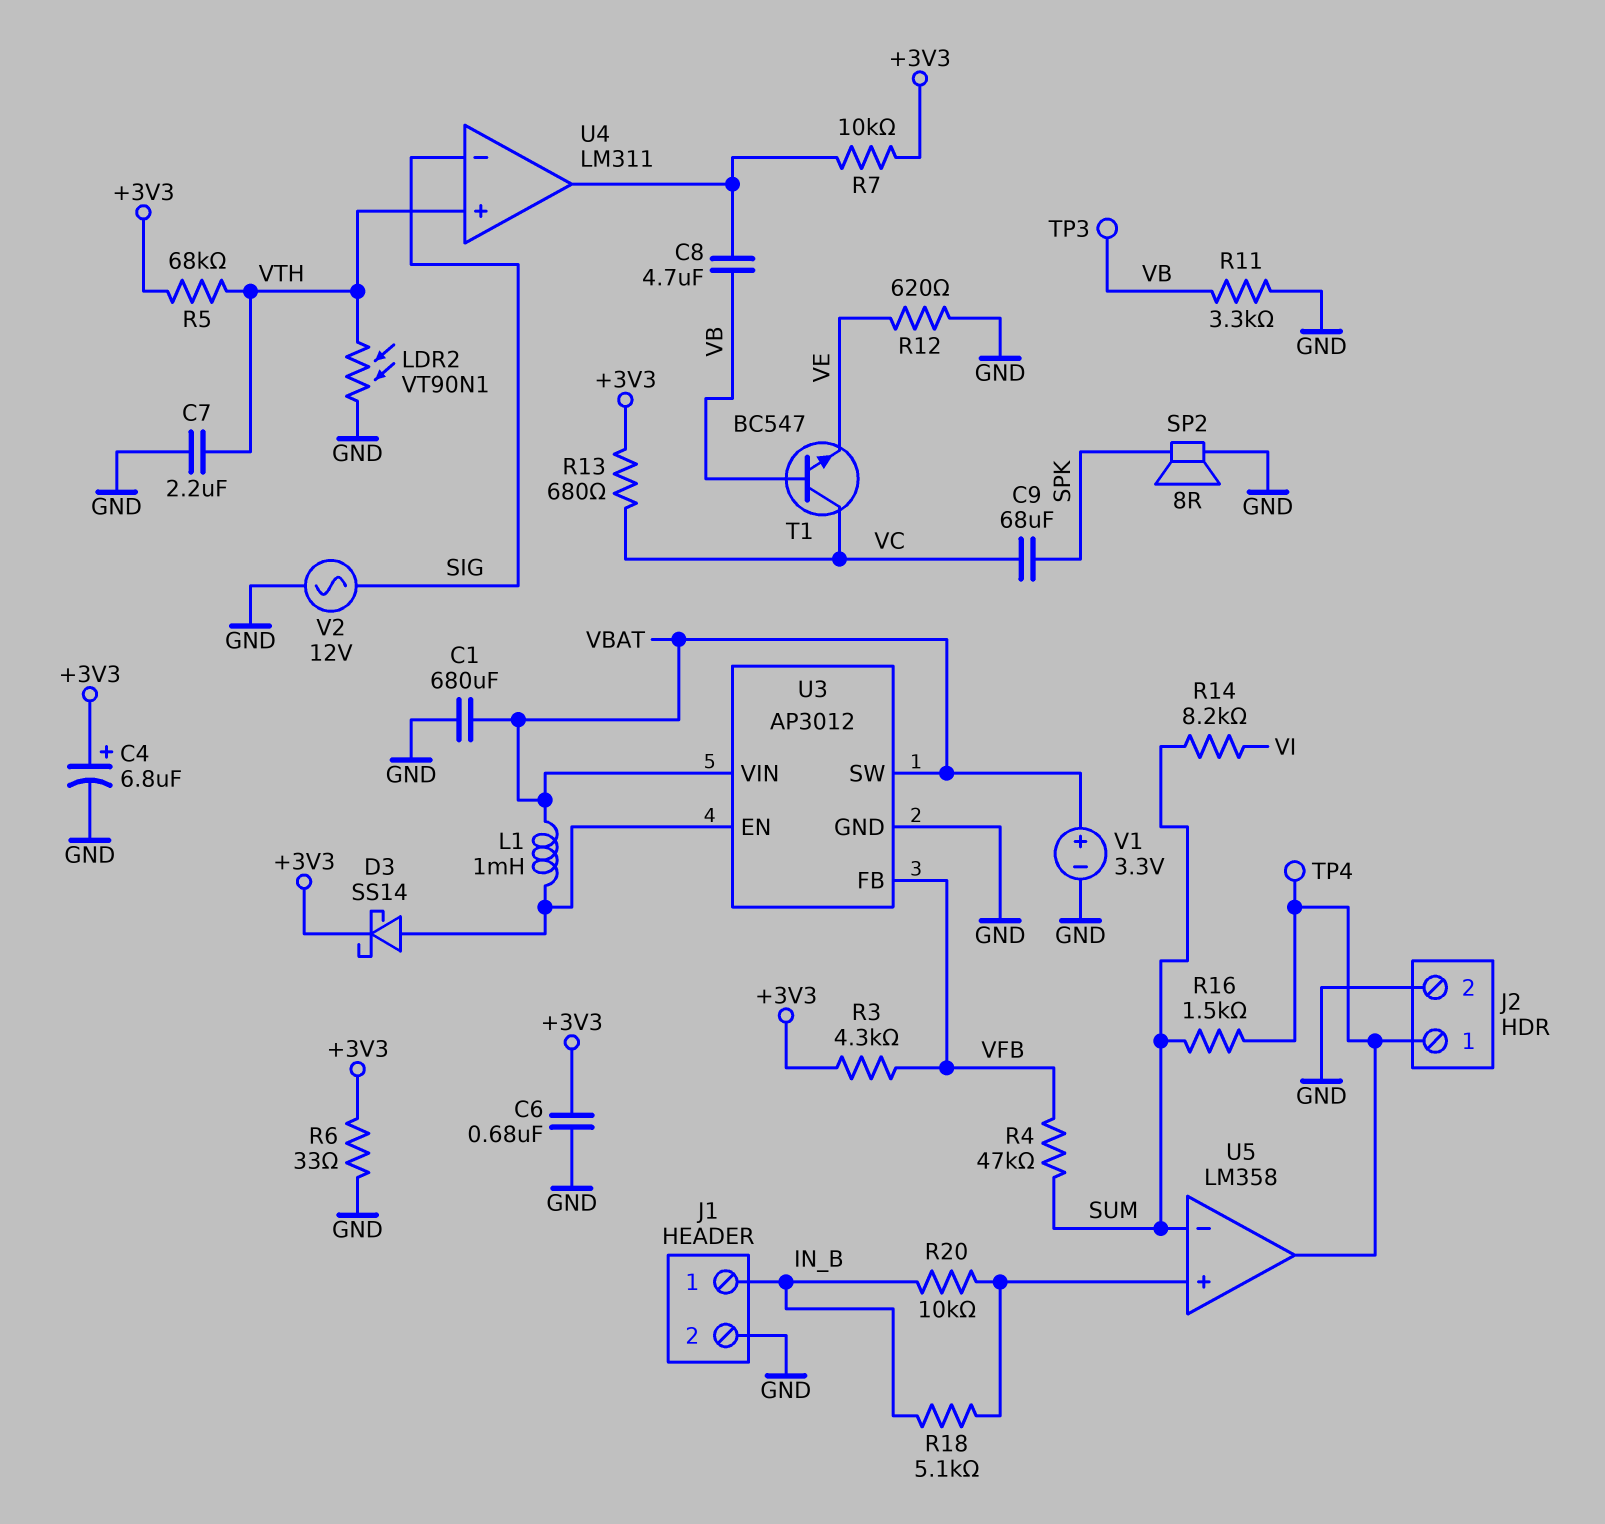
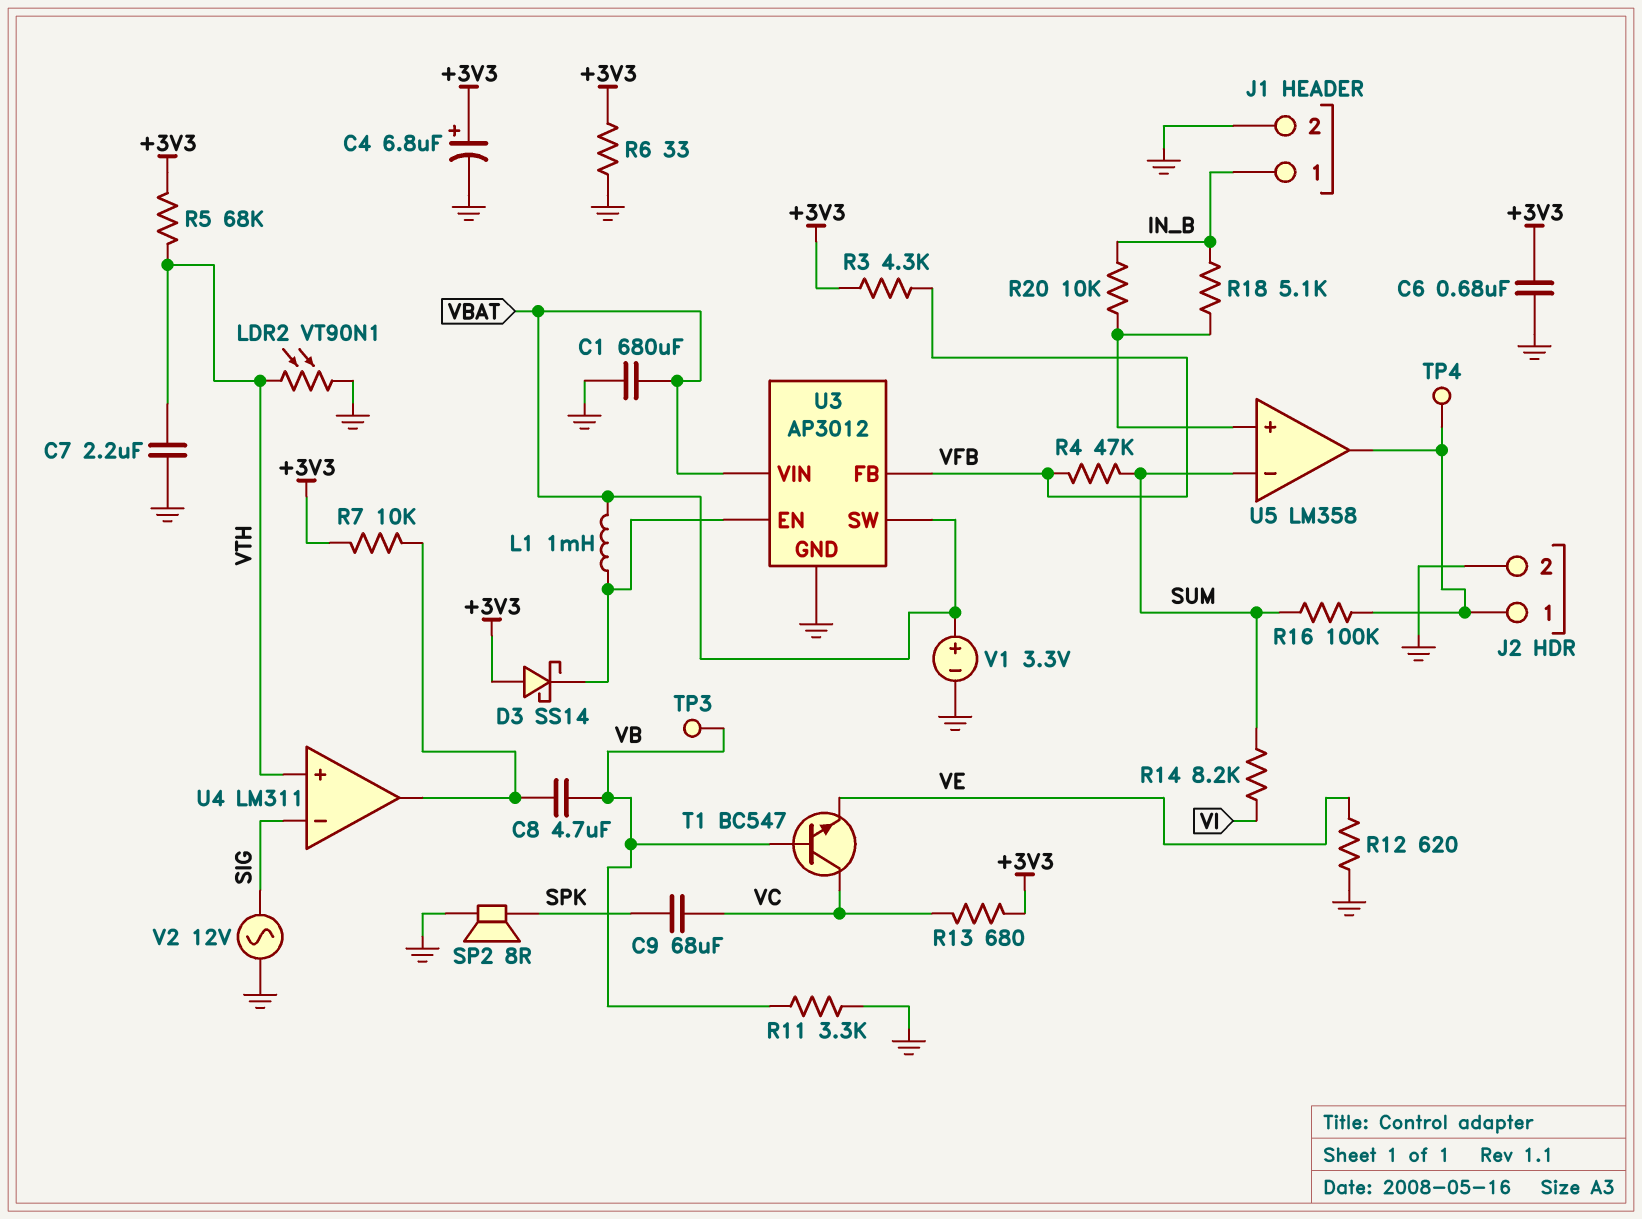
D3: schottky SS14 (A U3/EN, K +3V3) -> schottky SS14 (A +3V3, K U3/EN)
R16: 1.5k (J2/1, SUM) -> 100k (J2/1, SUM)

